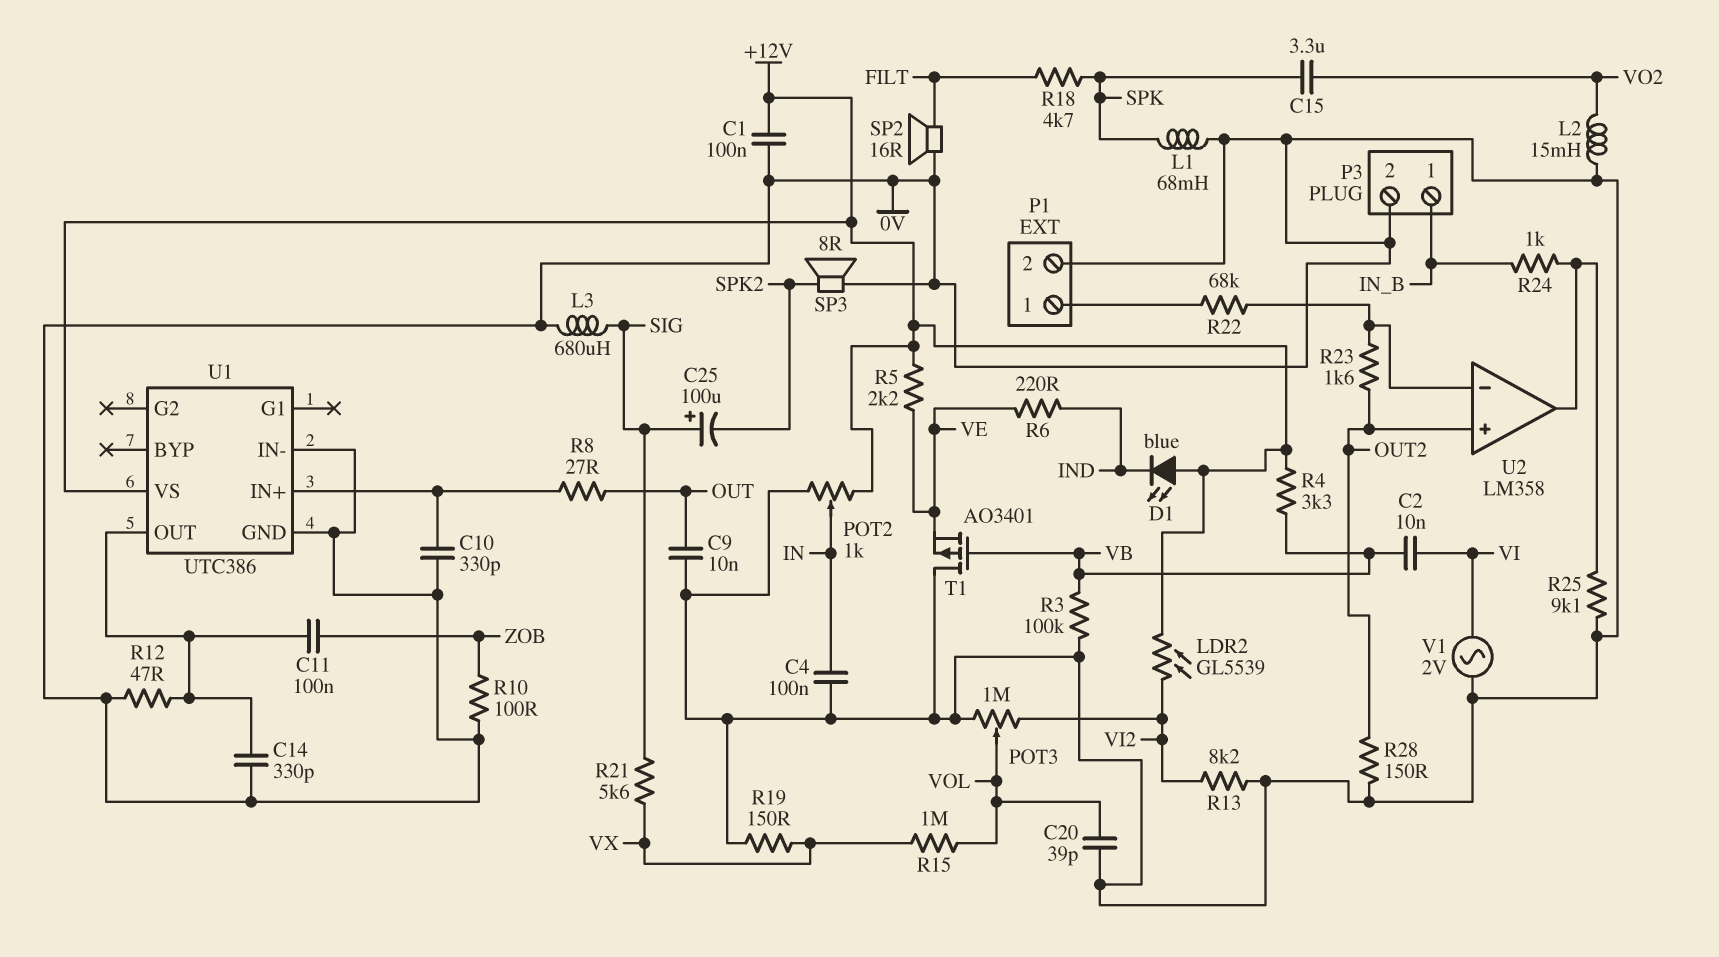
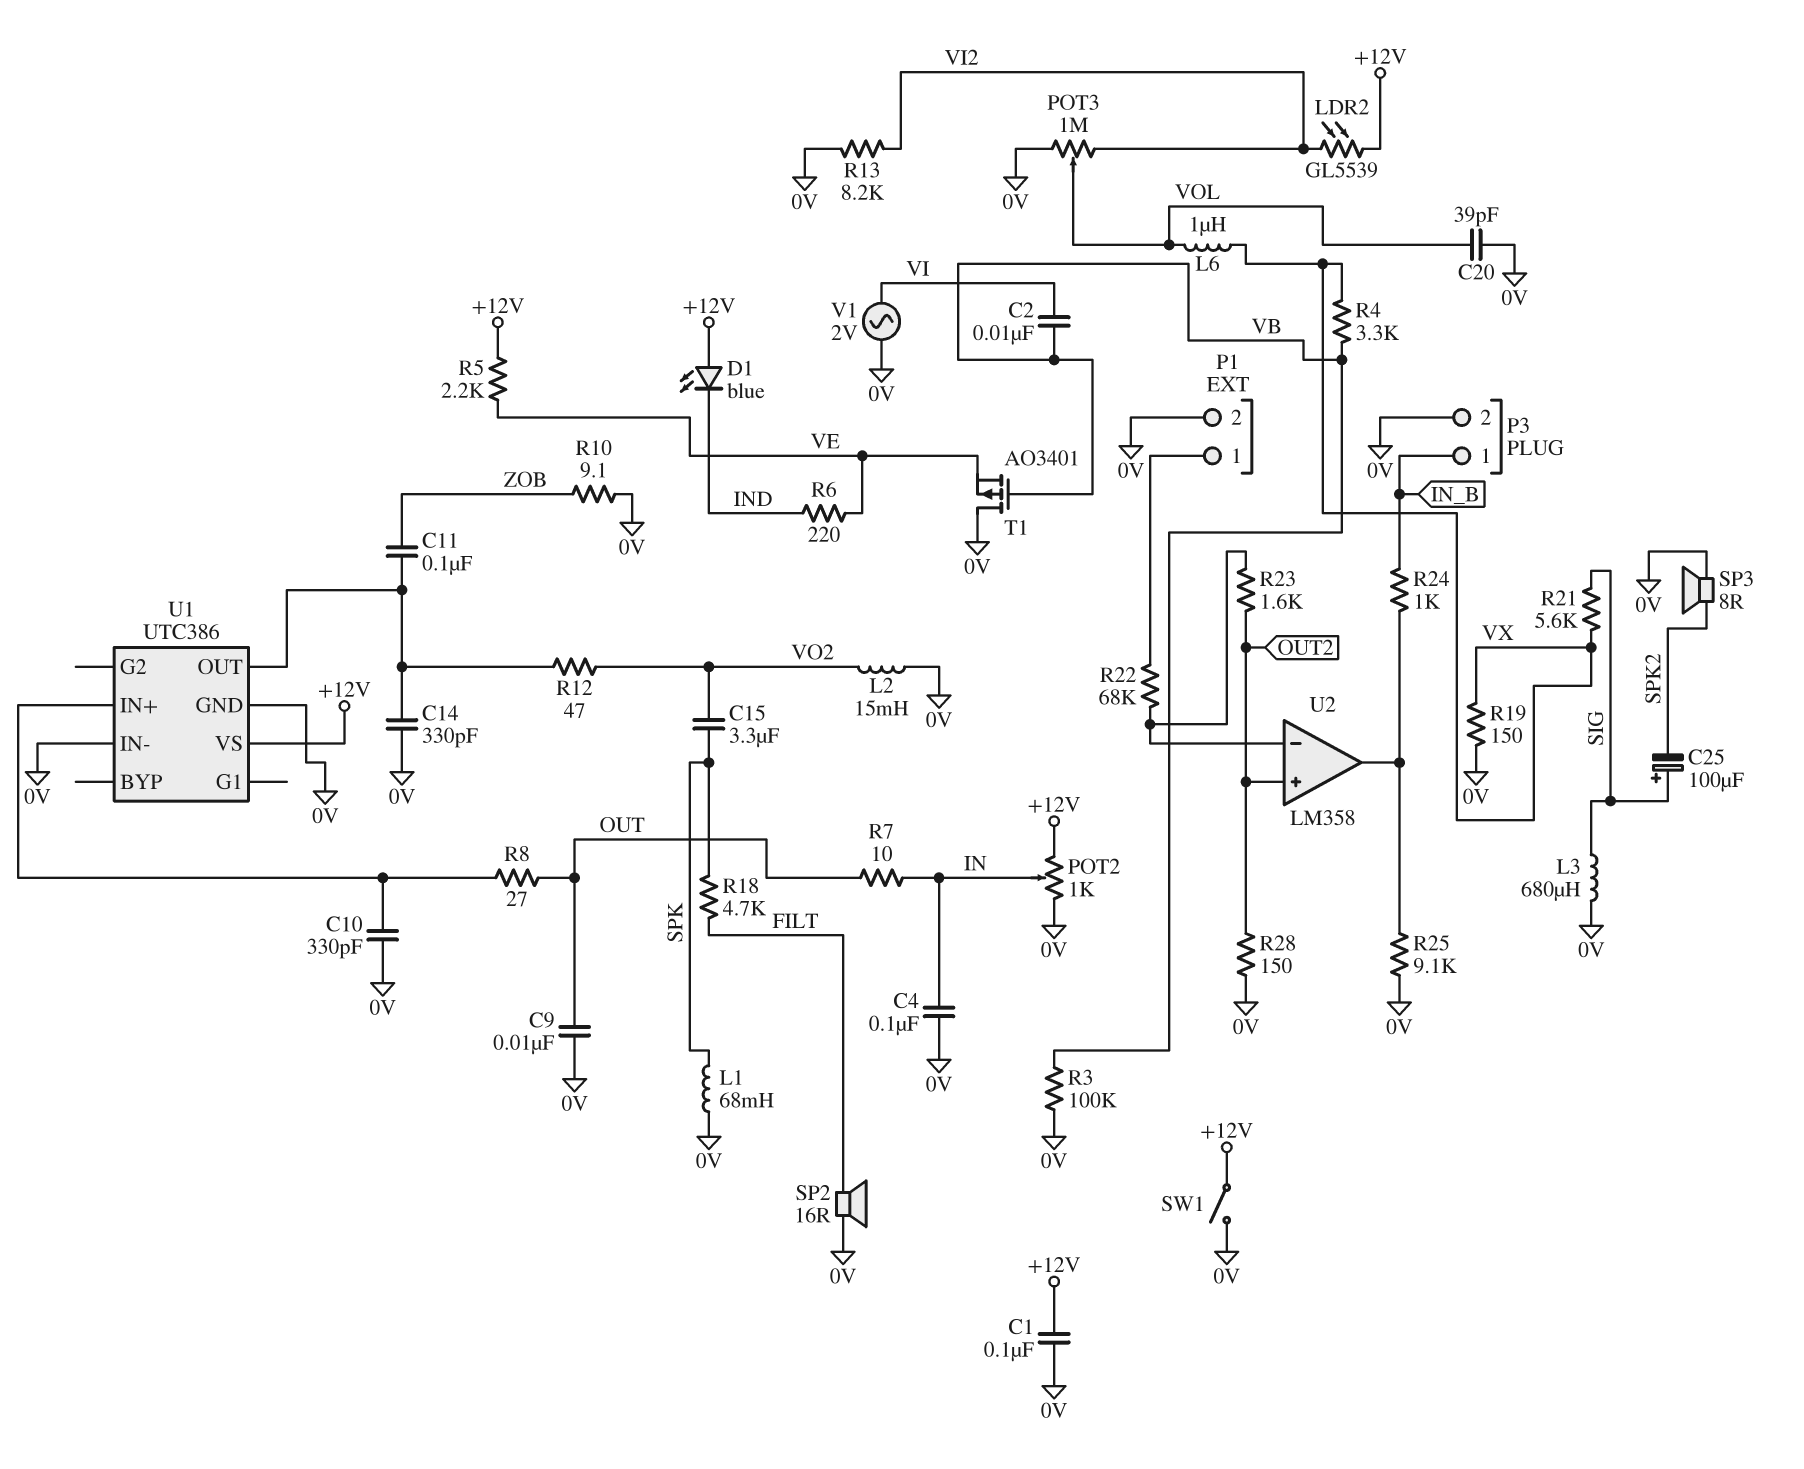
L6: none -> 1uH (VOL, VX)
R4: 3.3k (+12V, VB) -> 3.3k (VB, VX)
R7: none -> 10 (IN, OUT)
R10: 100 (0V, ZOB) -> 9.1 (0V, ZOB)
R12: 47 (0V, U1/OUT) -> 47 (U1/OUT, VO2)
R15: 1M (VOL, VX) -> none
SW1: none -> switch (+12V, 0V)

